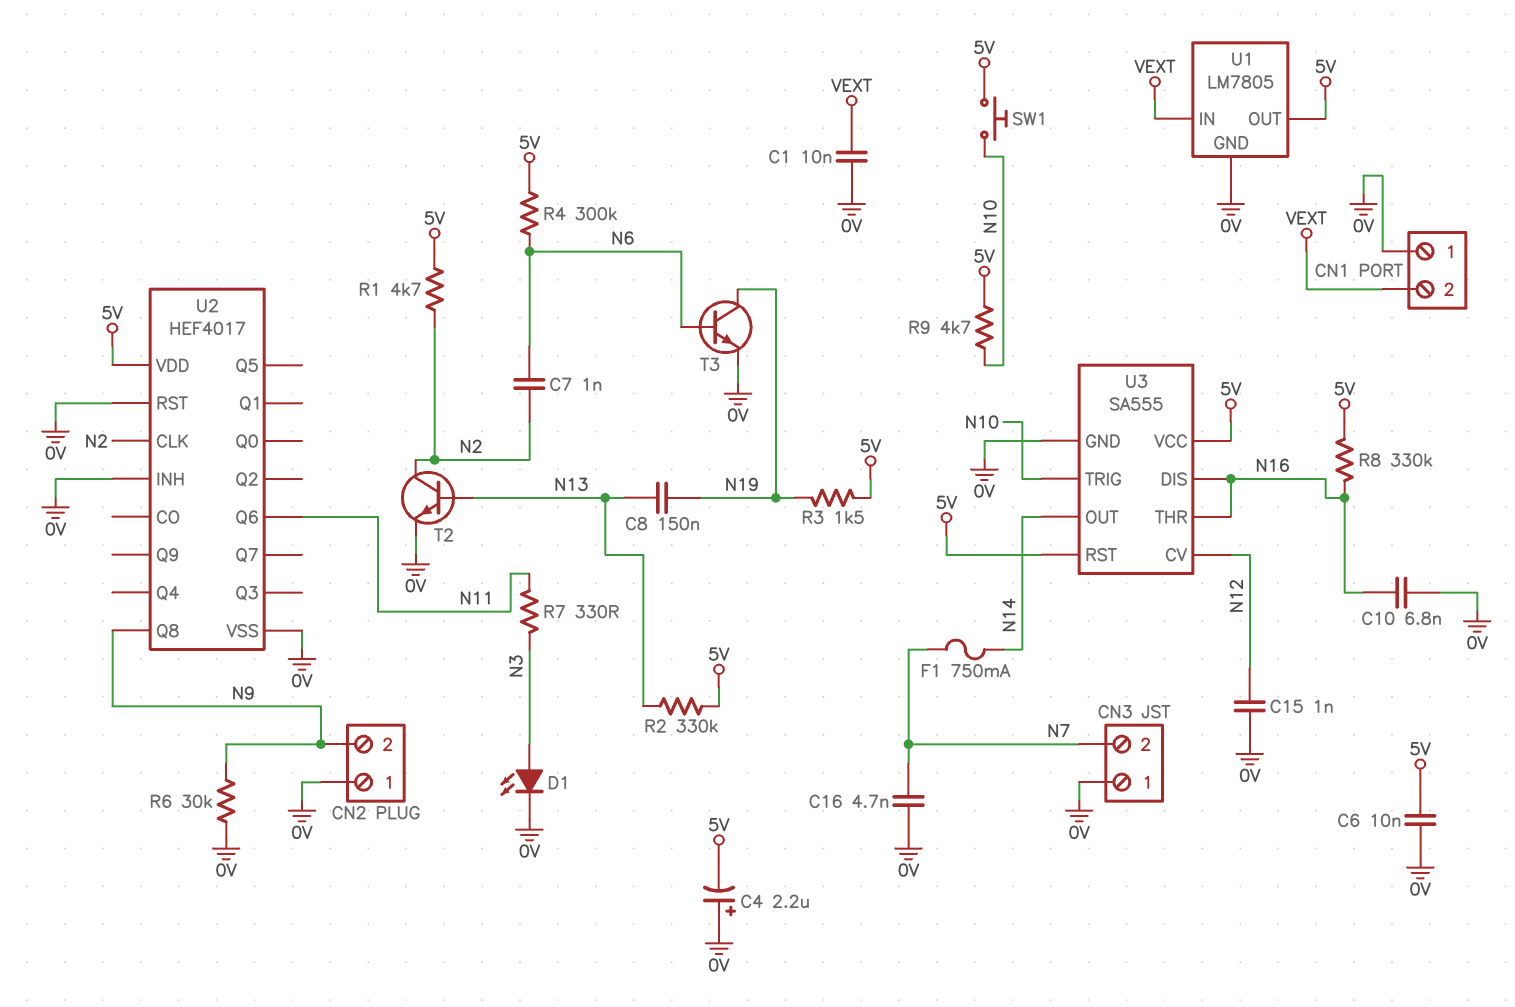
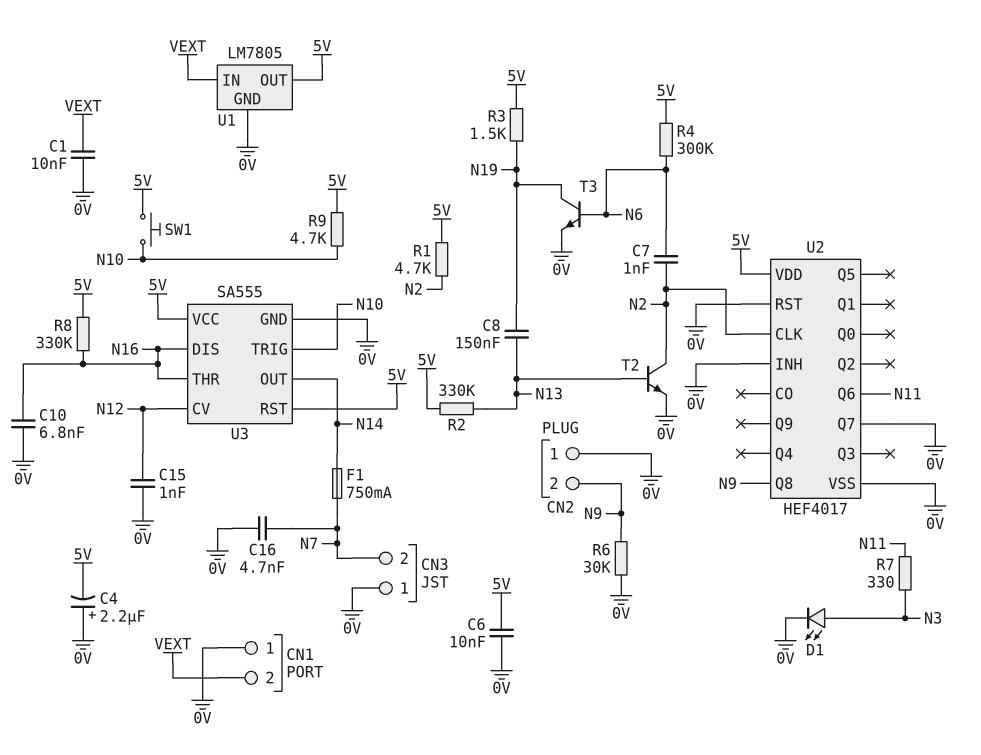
U2 pin Q7: none -> 0V

